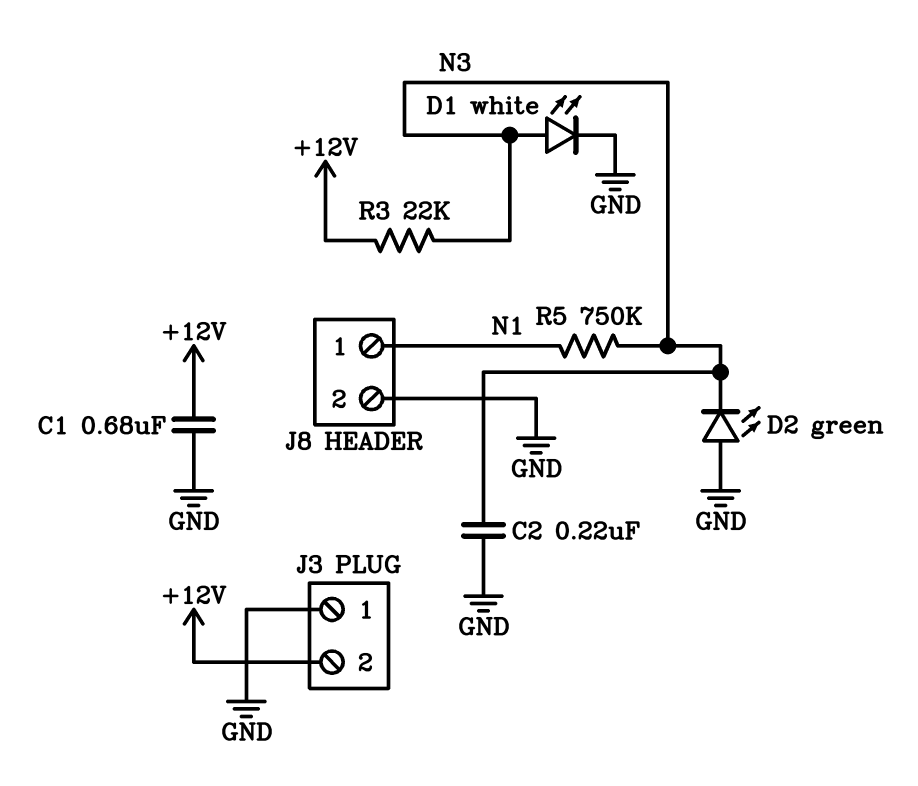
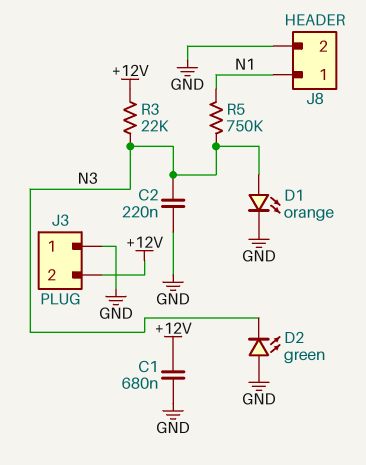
D1: LED white (A N3, K GND) -> LED orange (A N3, K GND)

